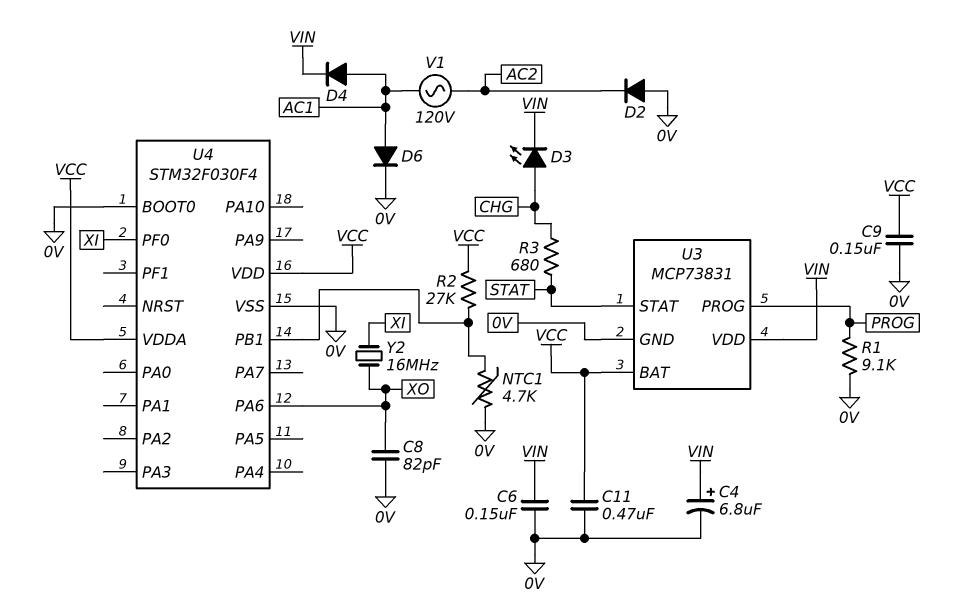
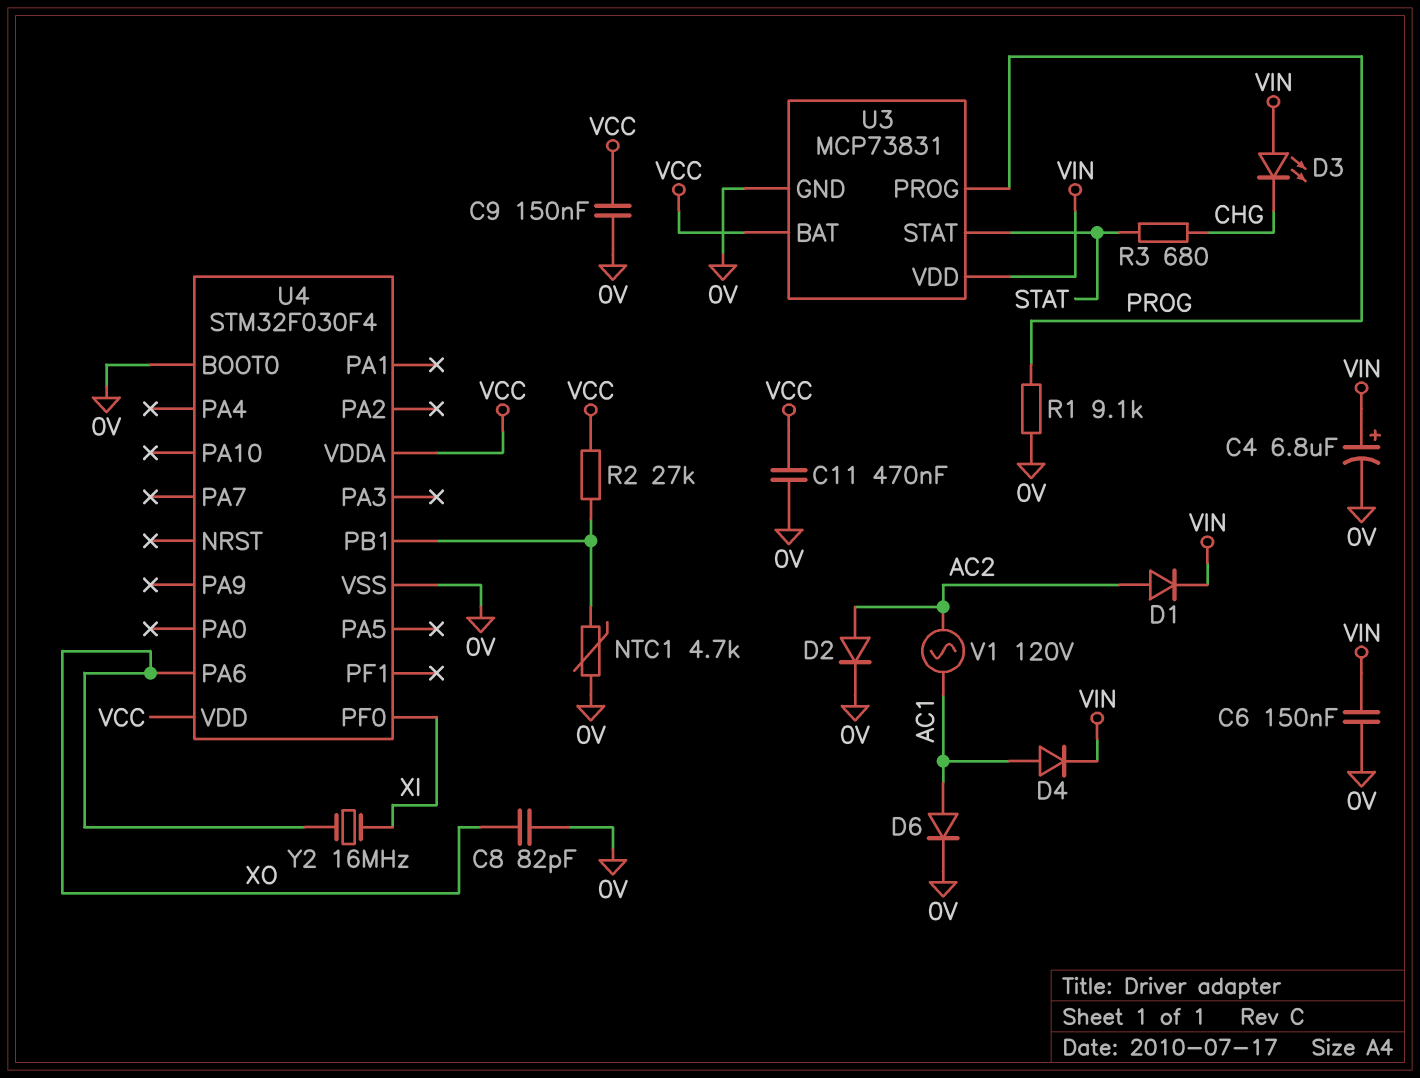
D1: none -> diode (A AC2, K VIN)
D2: diode (A 0V, K AC2) -> diode (A AC2, K 0V)
D3: LED (A CHG, K VIN) -> LED (A VIN, K CHG)

